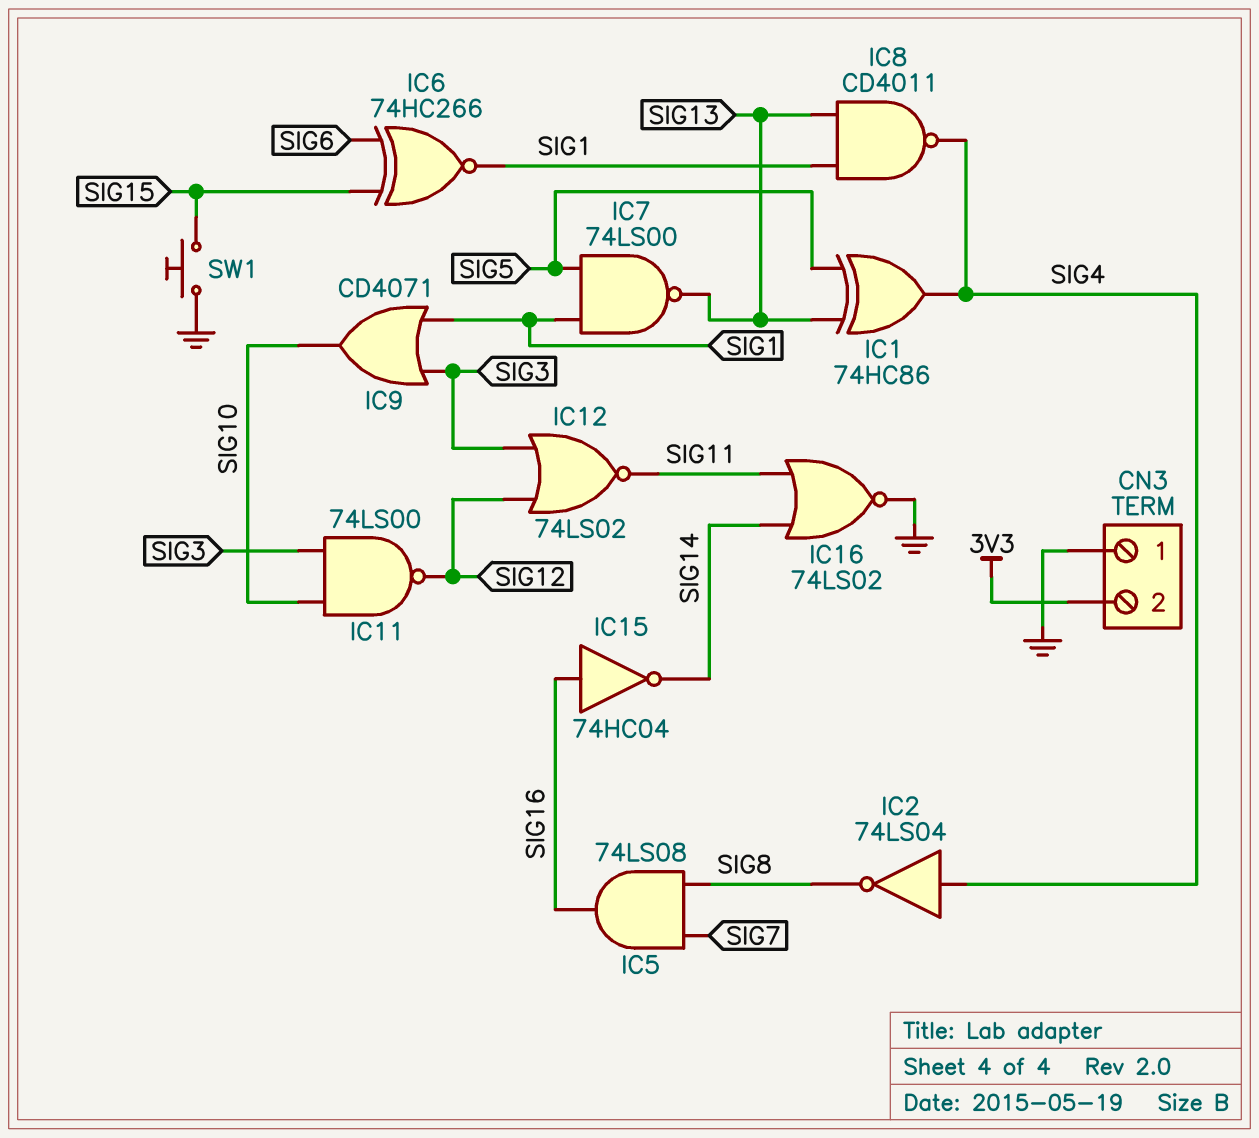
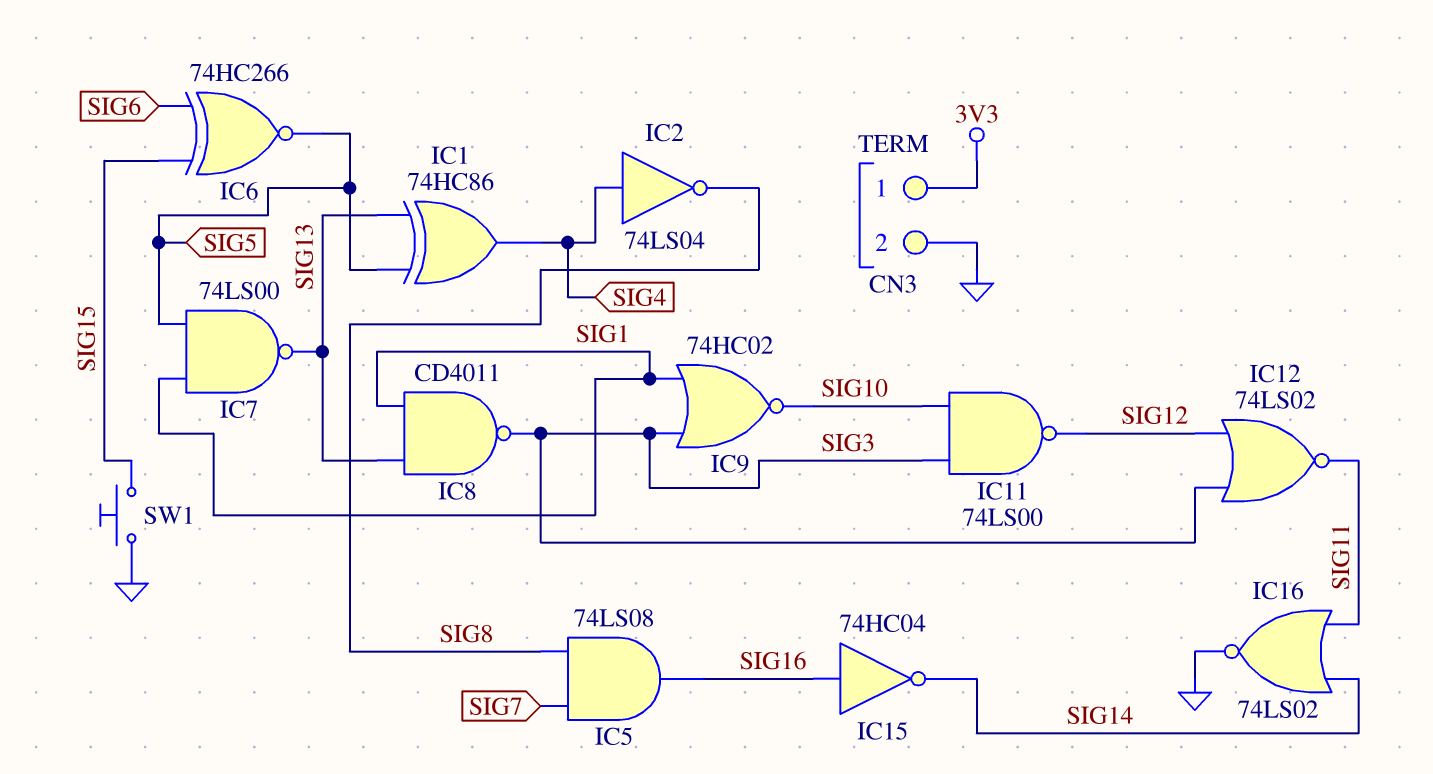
CN3 pin 1: GND -> 3V3
CN3 pin 2: 3V3 -> GND
IC6: XNOR 74HC266 (in SIG6, in SIG15, out SIG1) -> XNOR 74HC266 (in SIG6, in SIG15, out SIG5)
IC8: NAND CD4011 (in SIG1, in SIG13, out SIG4) -> NAND CD4011 (in SIG1, in SIG13, out SIG3)
IC9: OR CD4071 (in SIG1, in SIG3, out SIG10) -> NOR 74HC02 (in SIG1, in SIG3, out SIG10)

